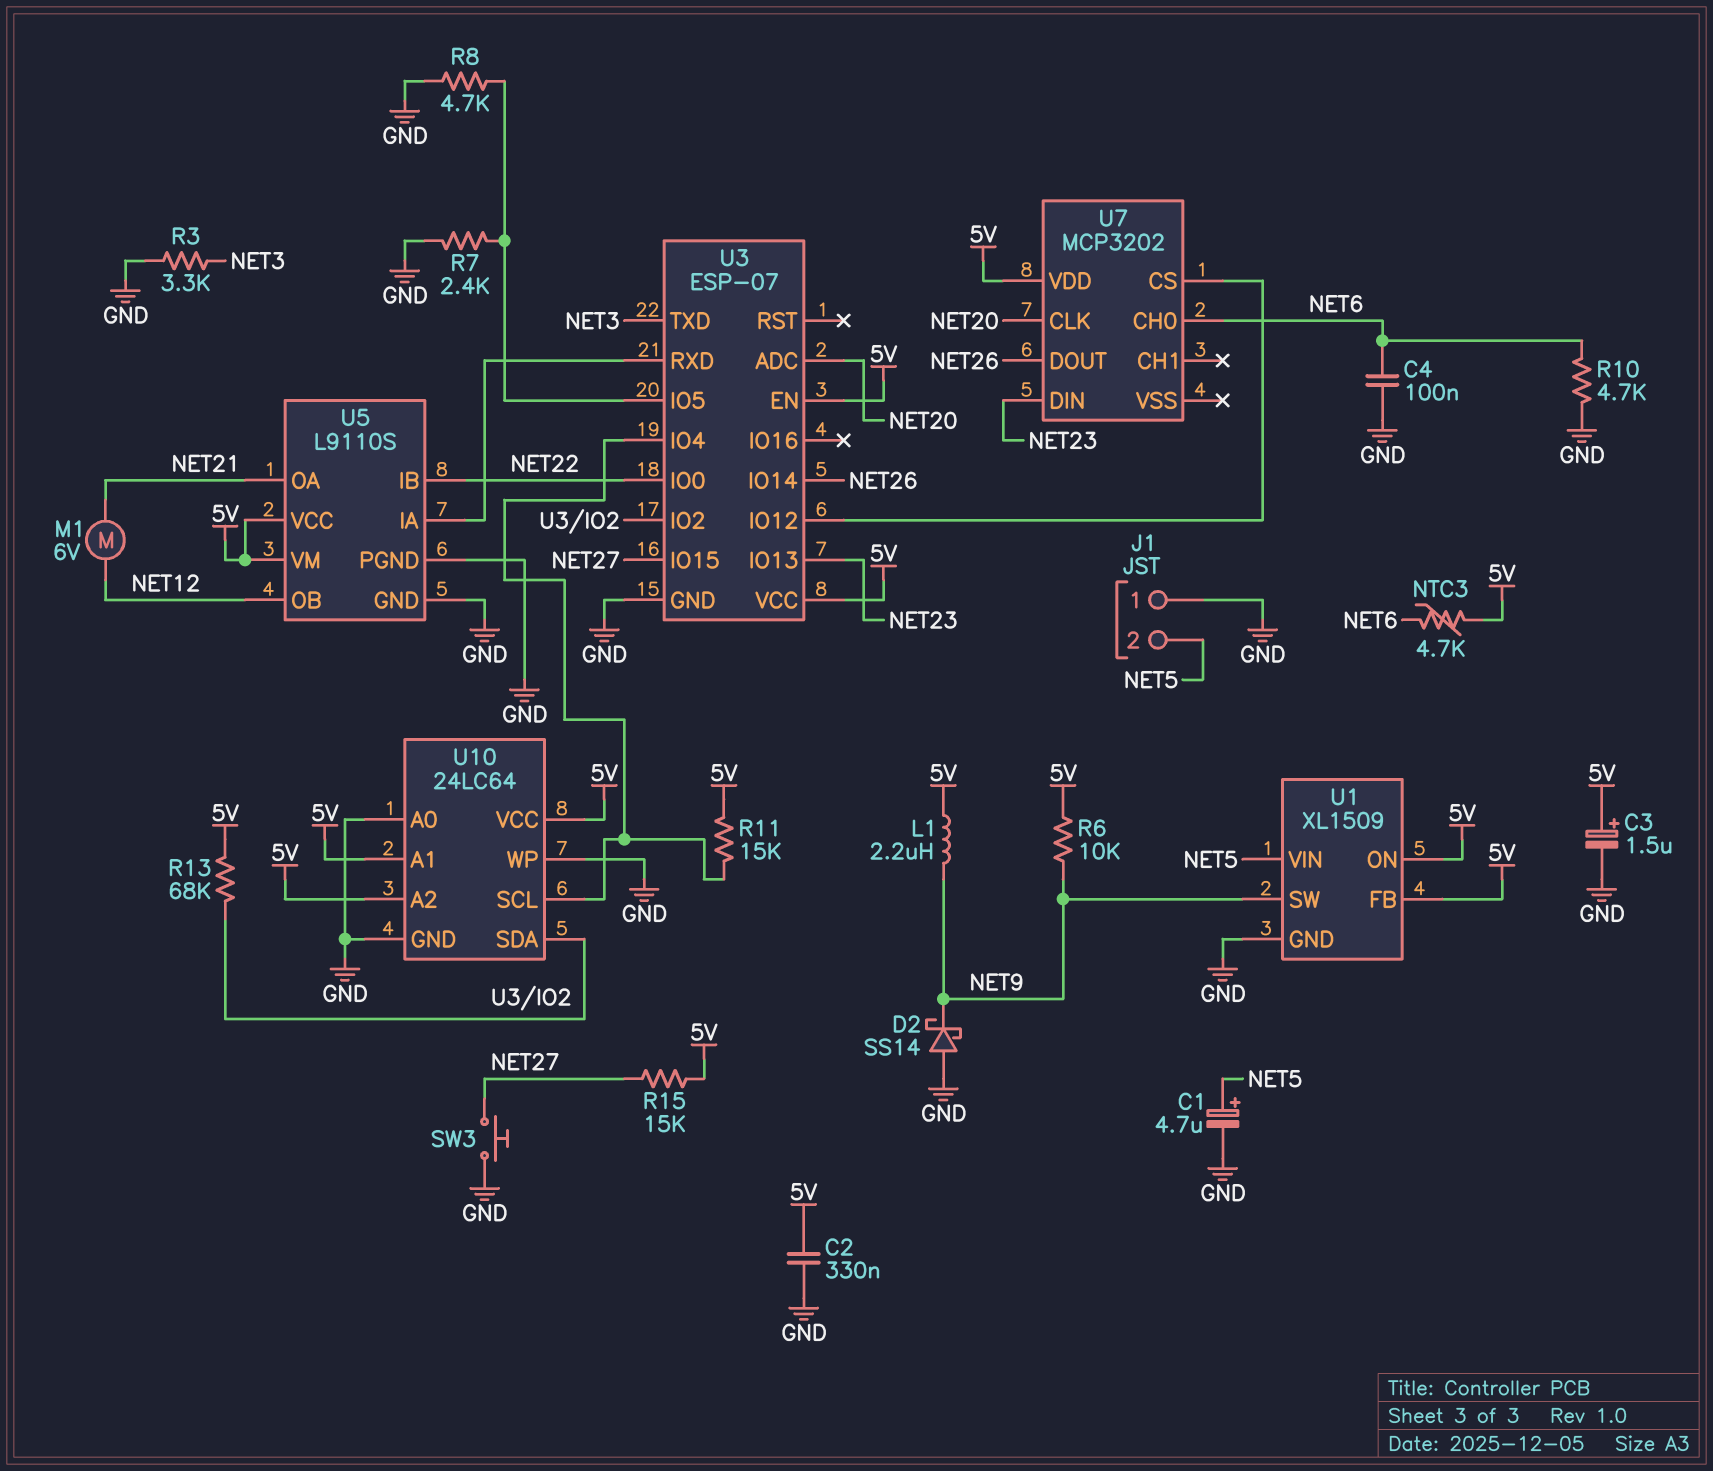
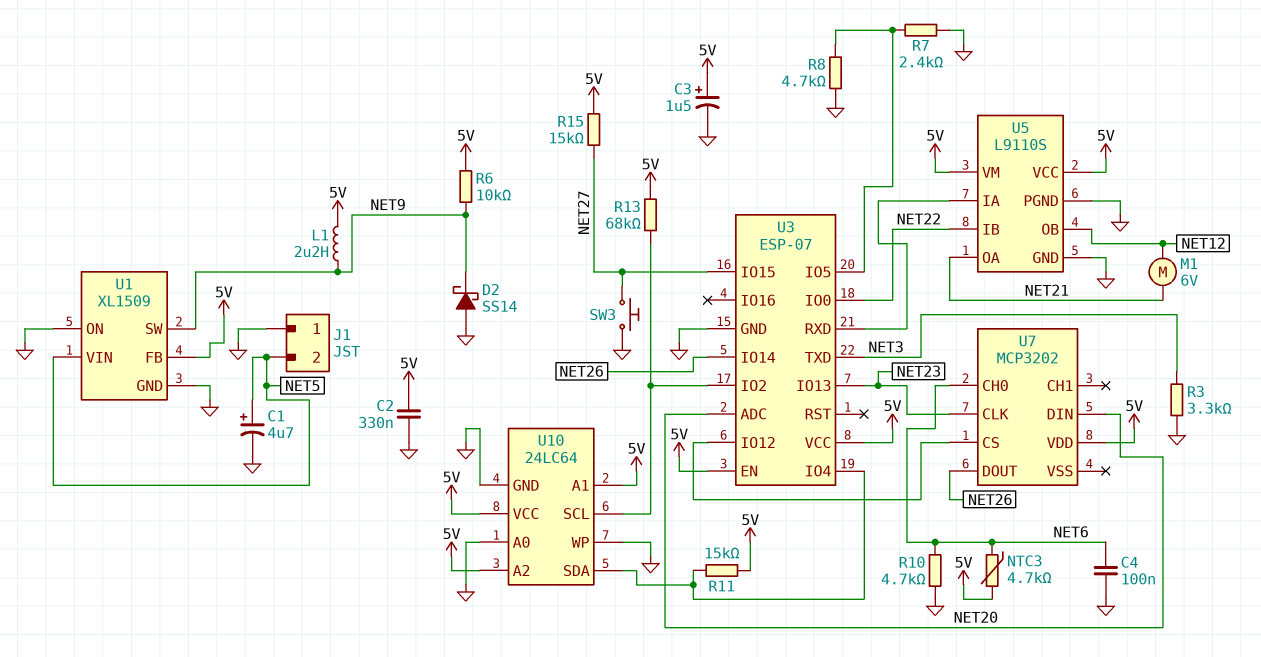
U1 pin ON: 5V -> GND
U7 pin CLK: NET20 -> NET23
U7 pin DIN: NET23 -> NET20
U10 pin SCL: U3/IO4 -> U3/IO2
U10 pin SDA: U3/IO2 -> U3/IO4

